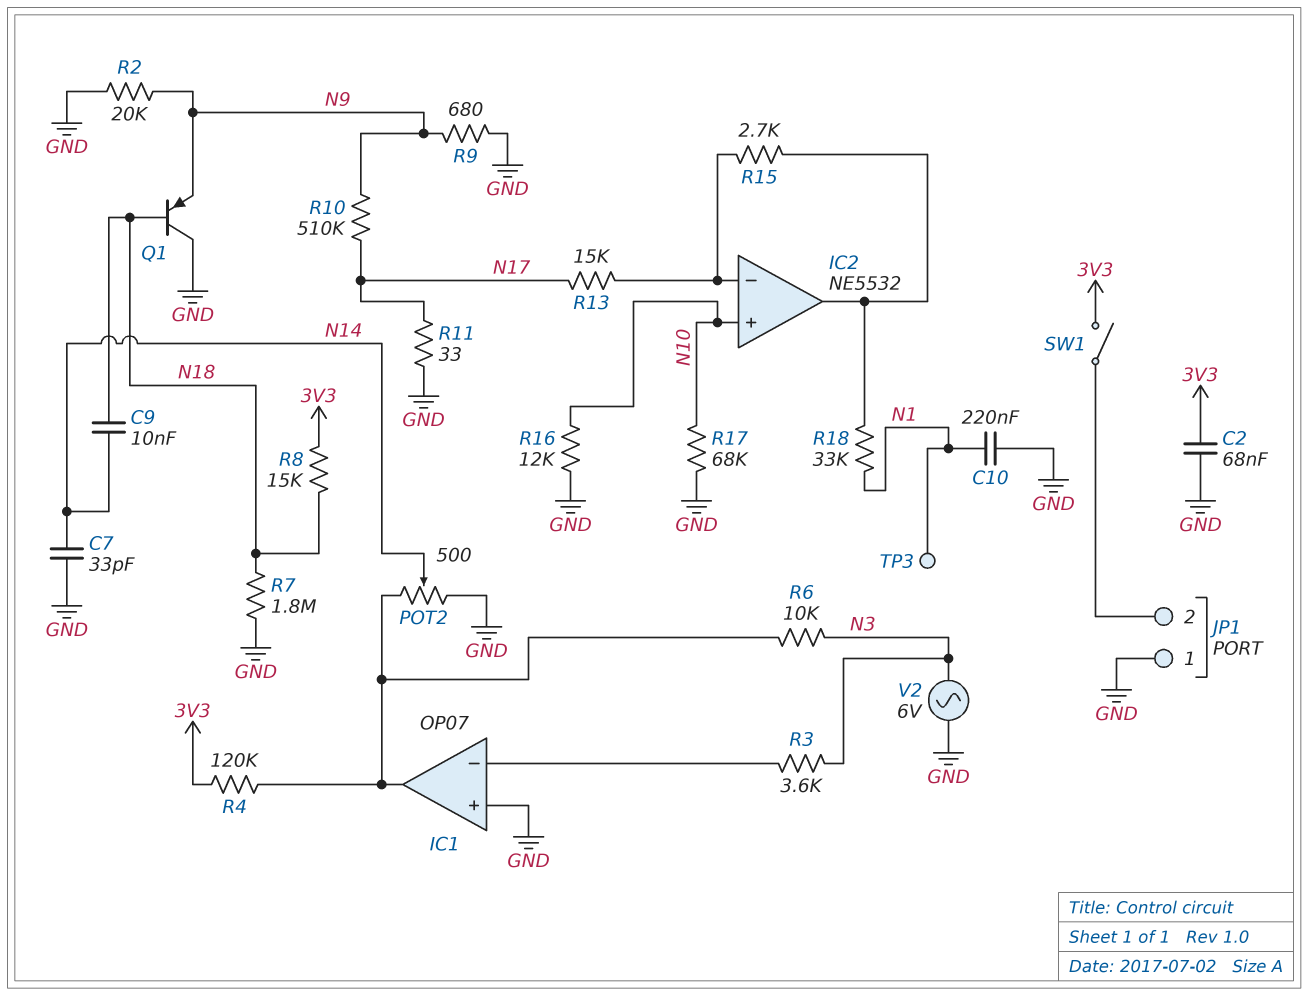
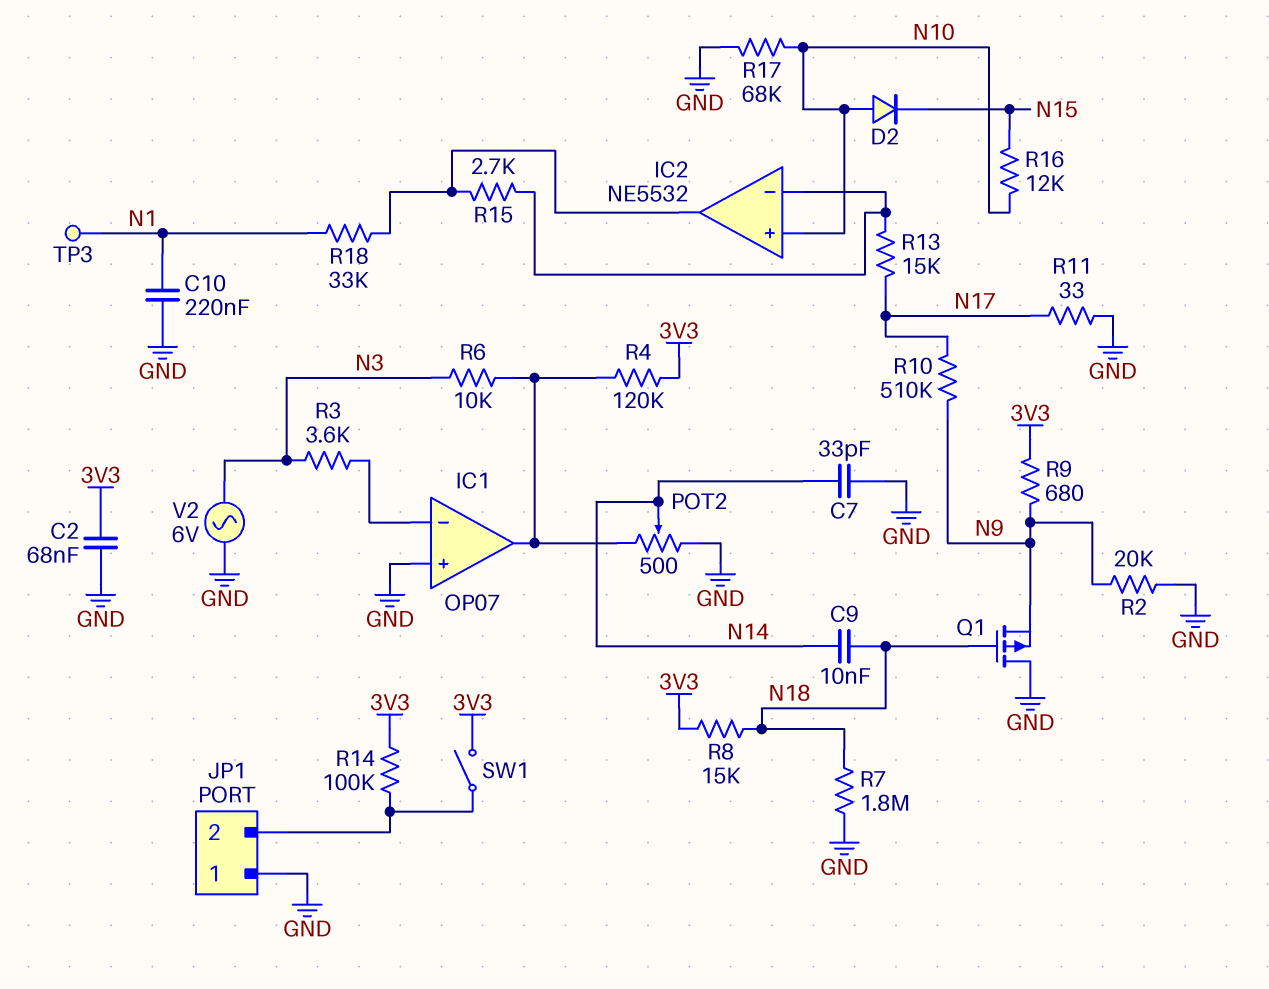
D2: none -> diode (A N10, K N15)
Q1: PNP (B N18, C GND, E N9) -> PMOS (G N18, D GND, S N9)
R9: 680 (GND, N9) -> 680 (3V3, N9)
R14: none -> 100k (3V3, JP1/2)
R16: 12k (GND, N10) -> 12k (N10, N15)

